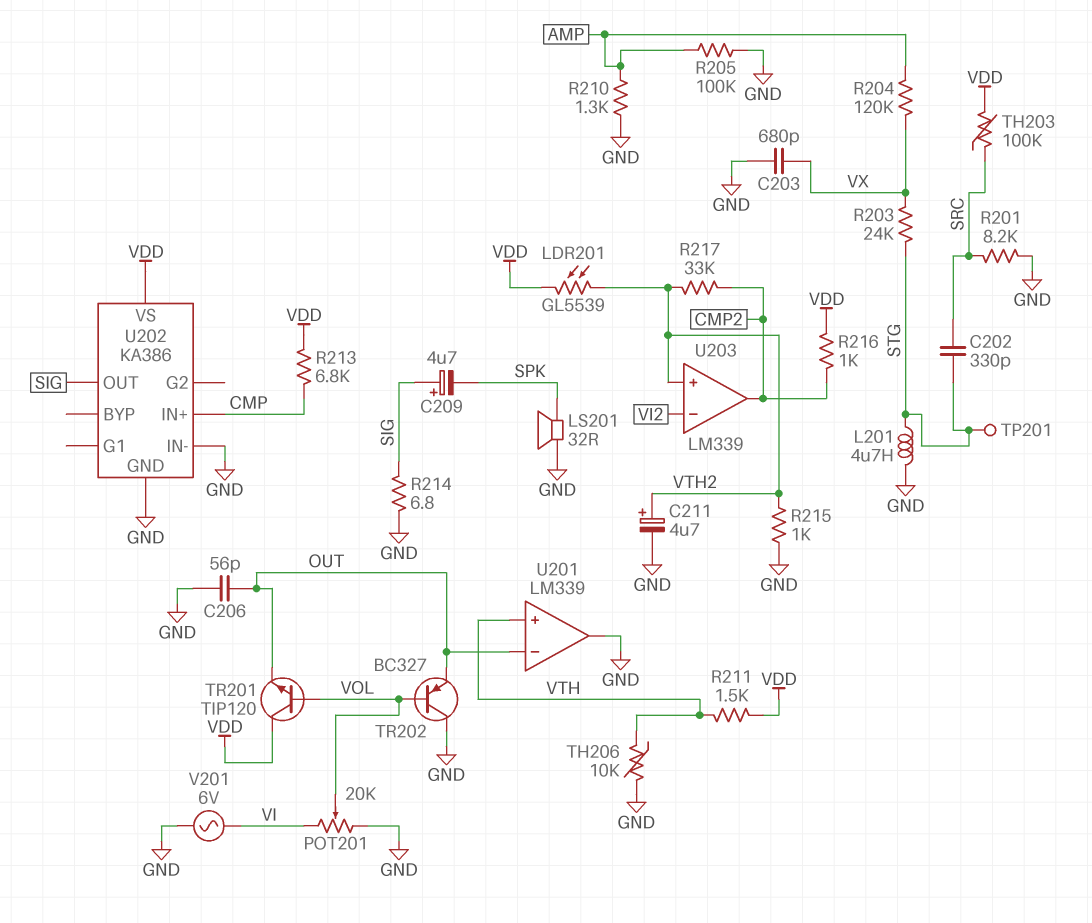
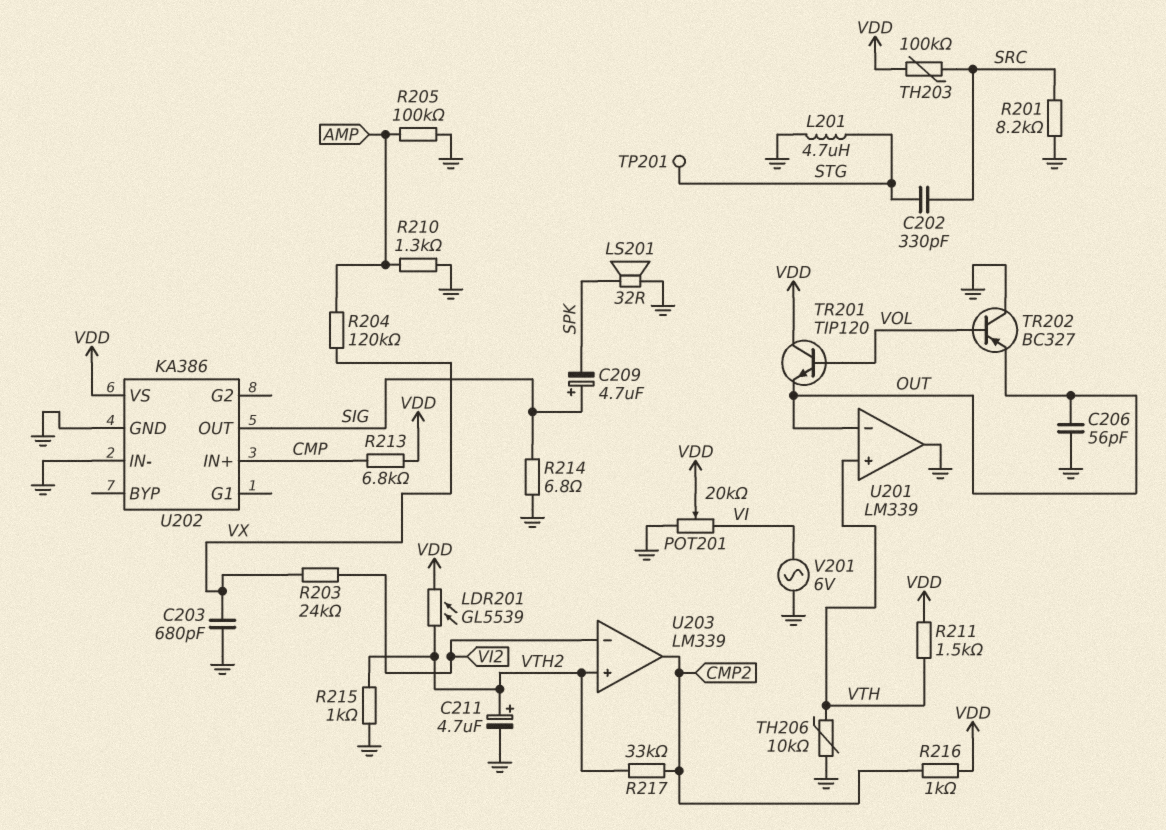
POT201: 20k (GND, VI, wiper VOL) -> 20k (GND, VI, wiper VDD)
R203: 24k (STG, VX) -> 24k (VI2, VX)

